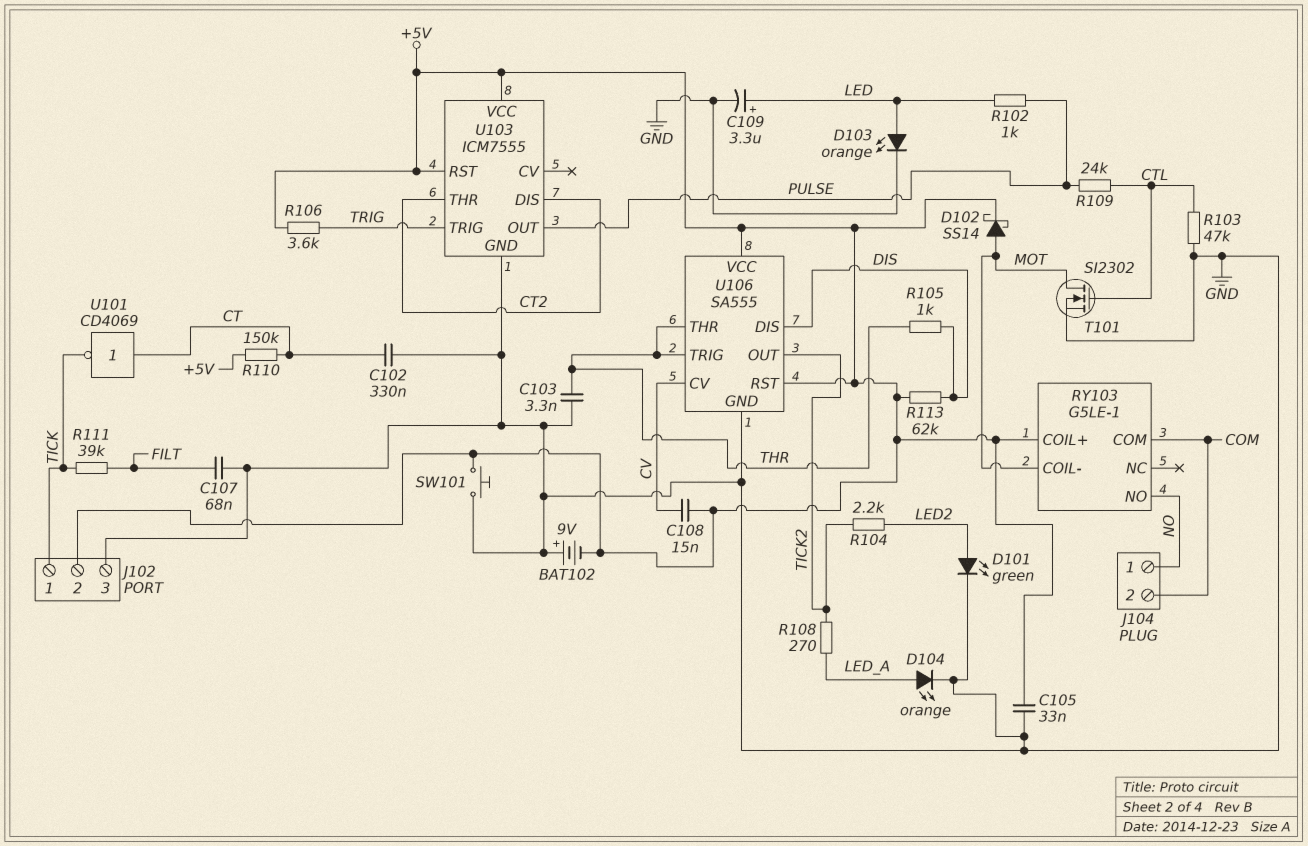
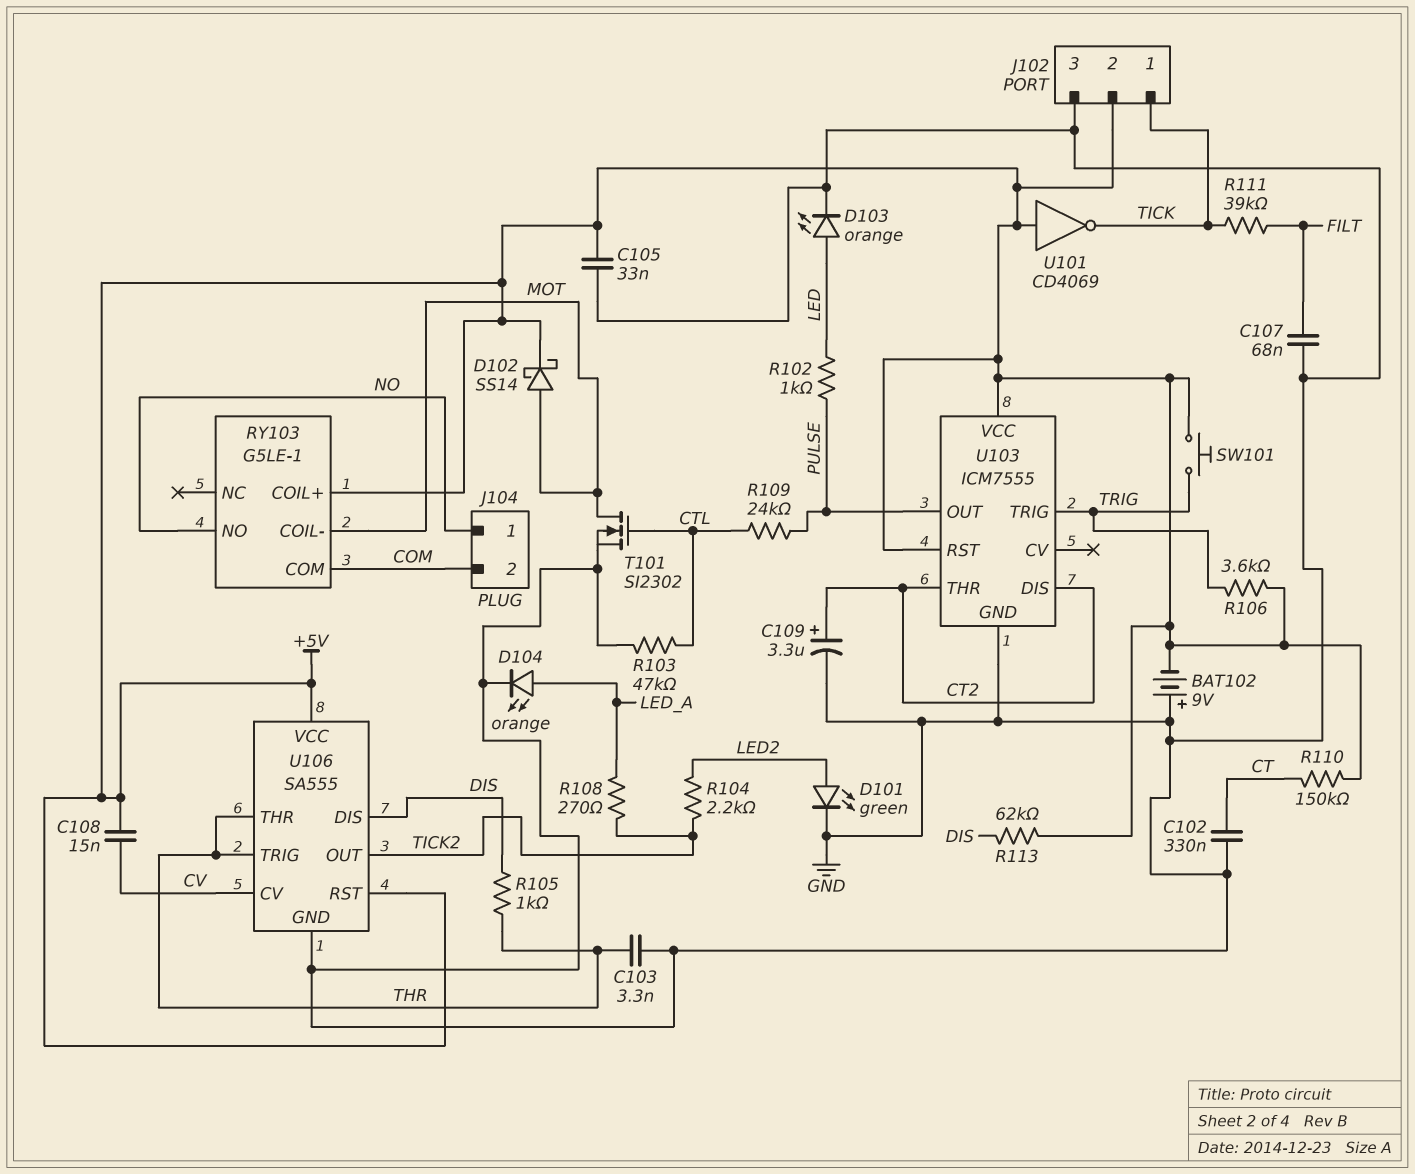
C109: 3.3uF (plus LED, minus GND) -> 3.3uF (plus CT2, minus GND)
SW101: button (+5V, GND) -> button (+5V, TRIG)
U101: NOT CD4069 (in CT, out TICK) -> NOT CD4069 (in +5V, out TICK)

